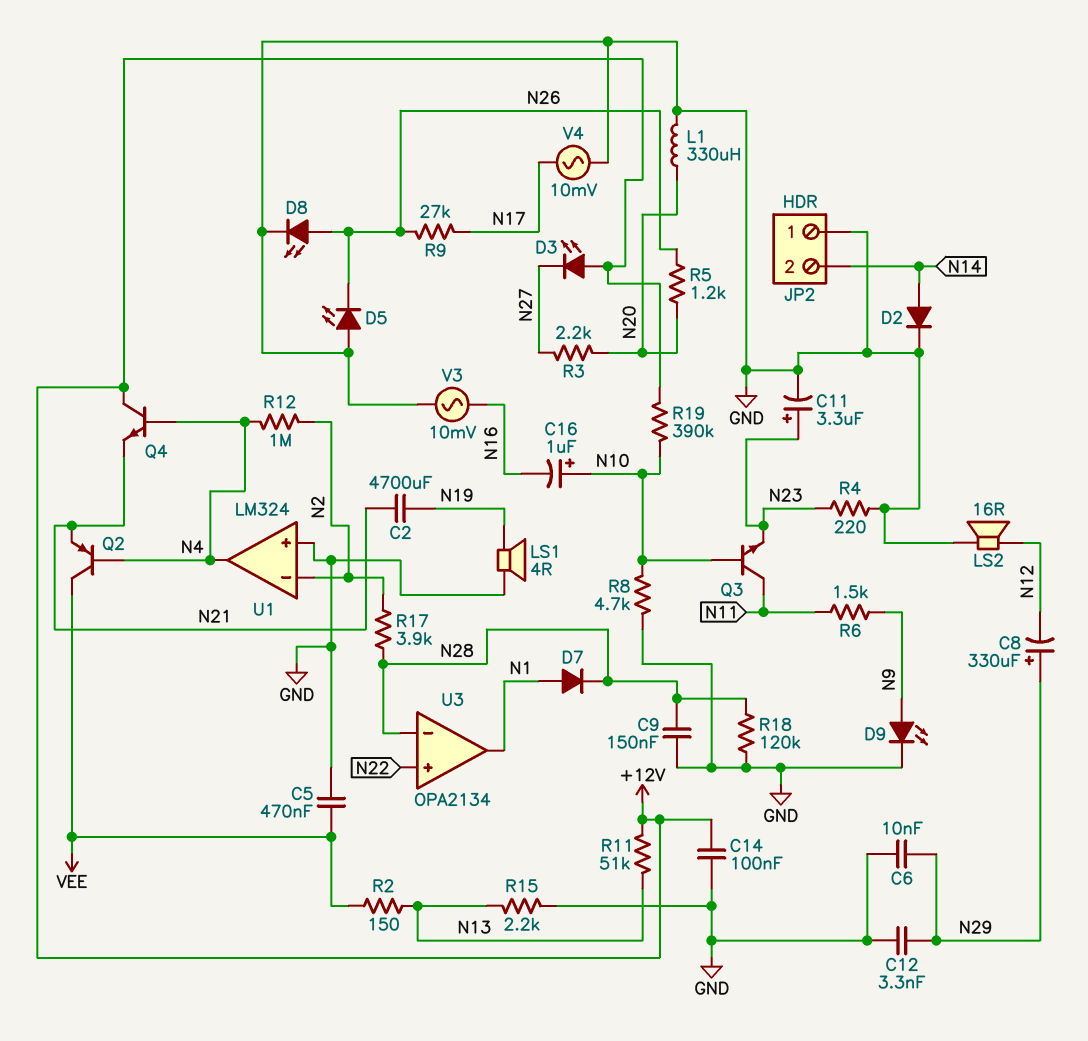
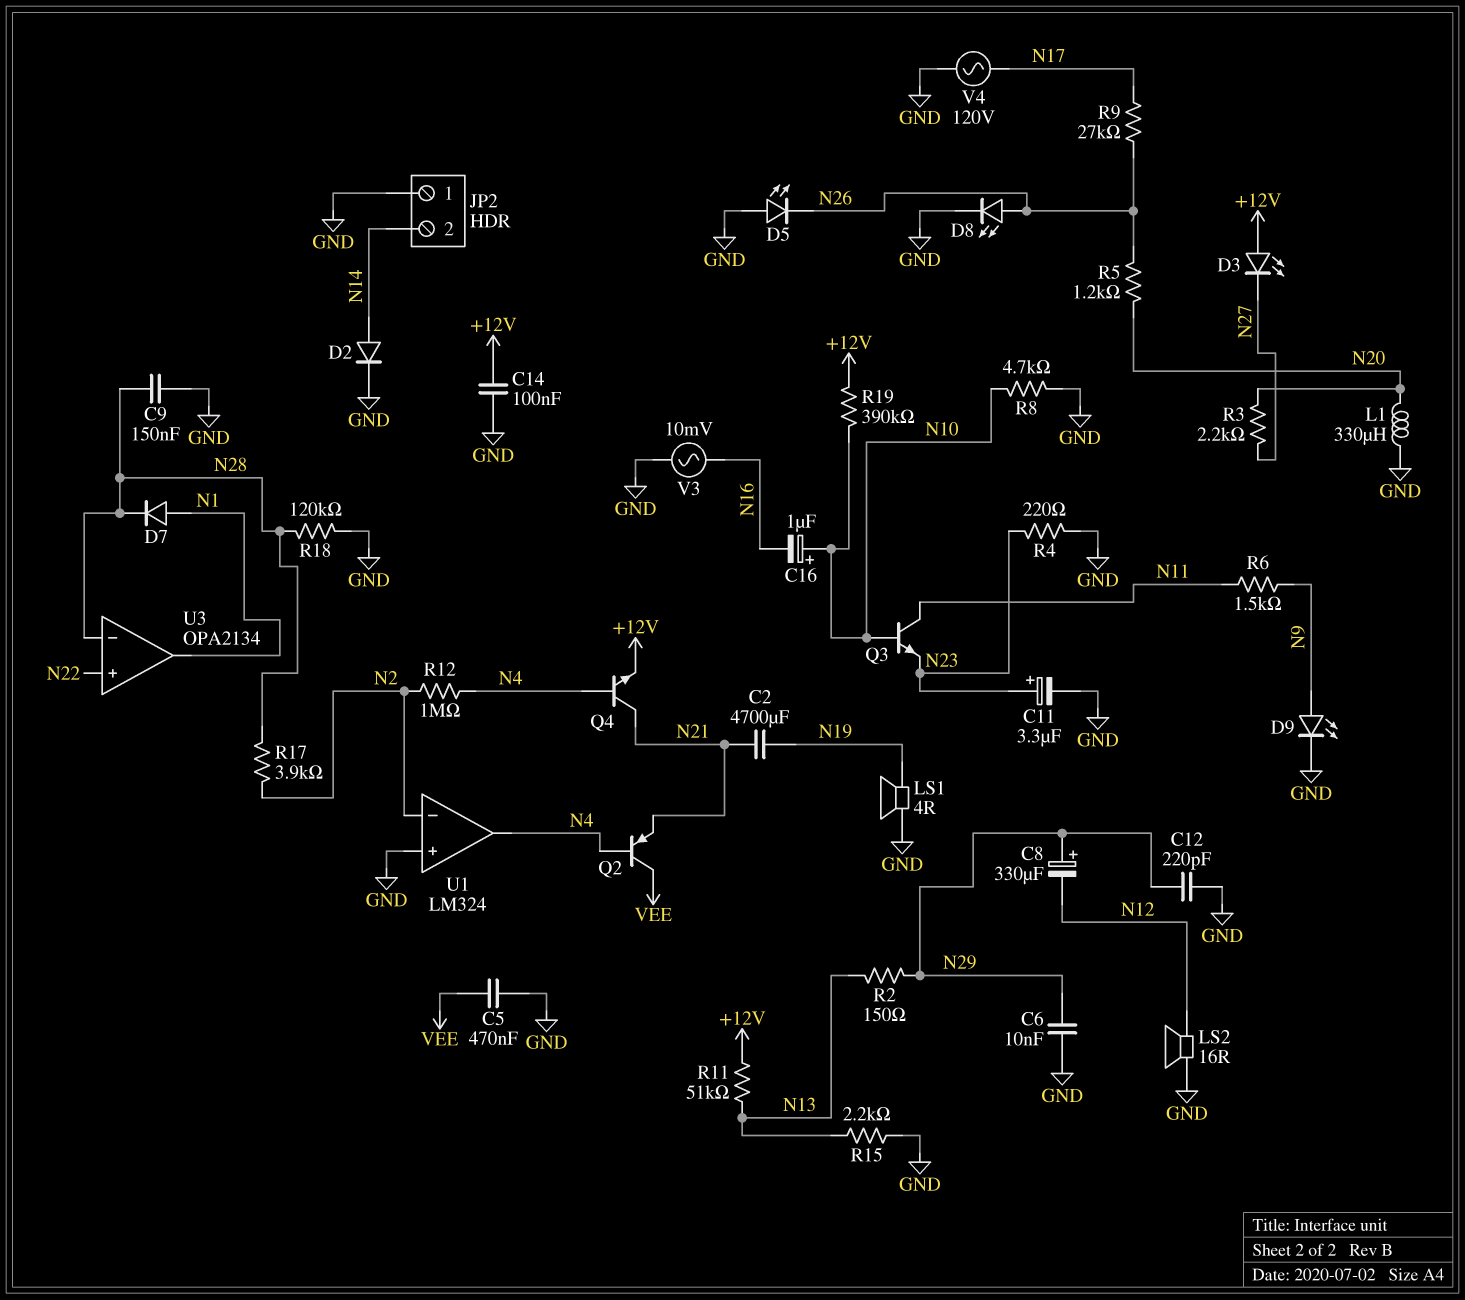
C12: 3.3nF (GND, N29) -> 220pF (GND, N29)
Q4: NPN (B N4, C +12V, E N21) -> NPN (B N4, C N21, E +12V)
R2: 150 (N13, VEE) -> 150 (N13, N29)
V4: AC 10mV (GND, N17) -> AC 120V (GND, N17)

